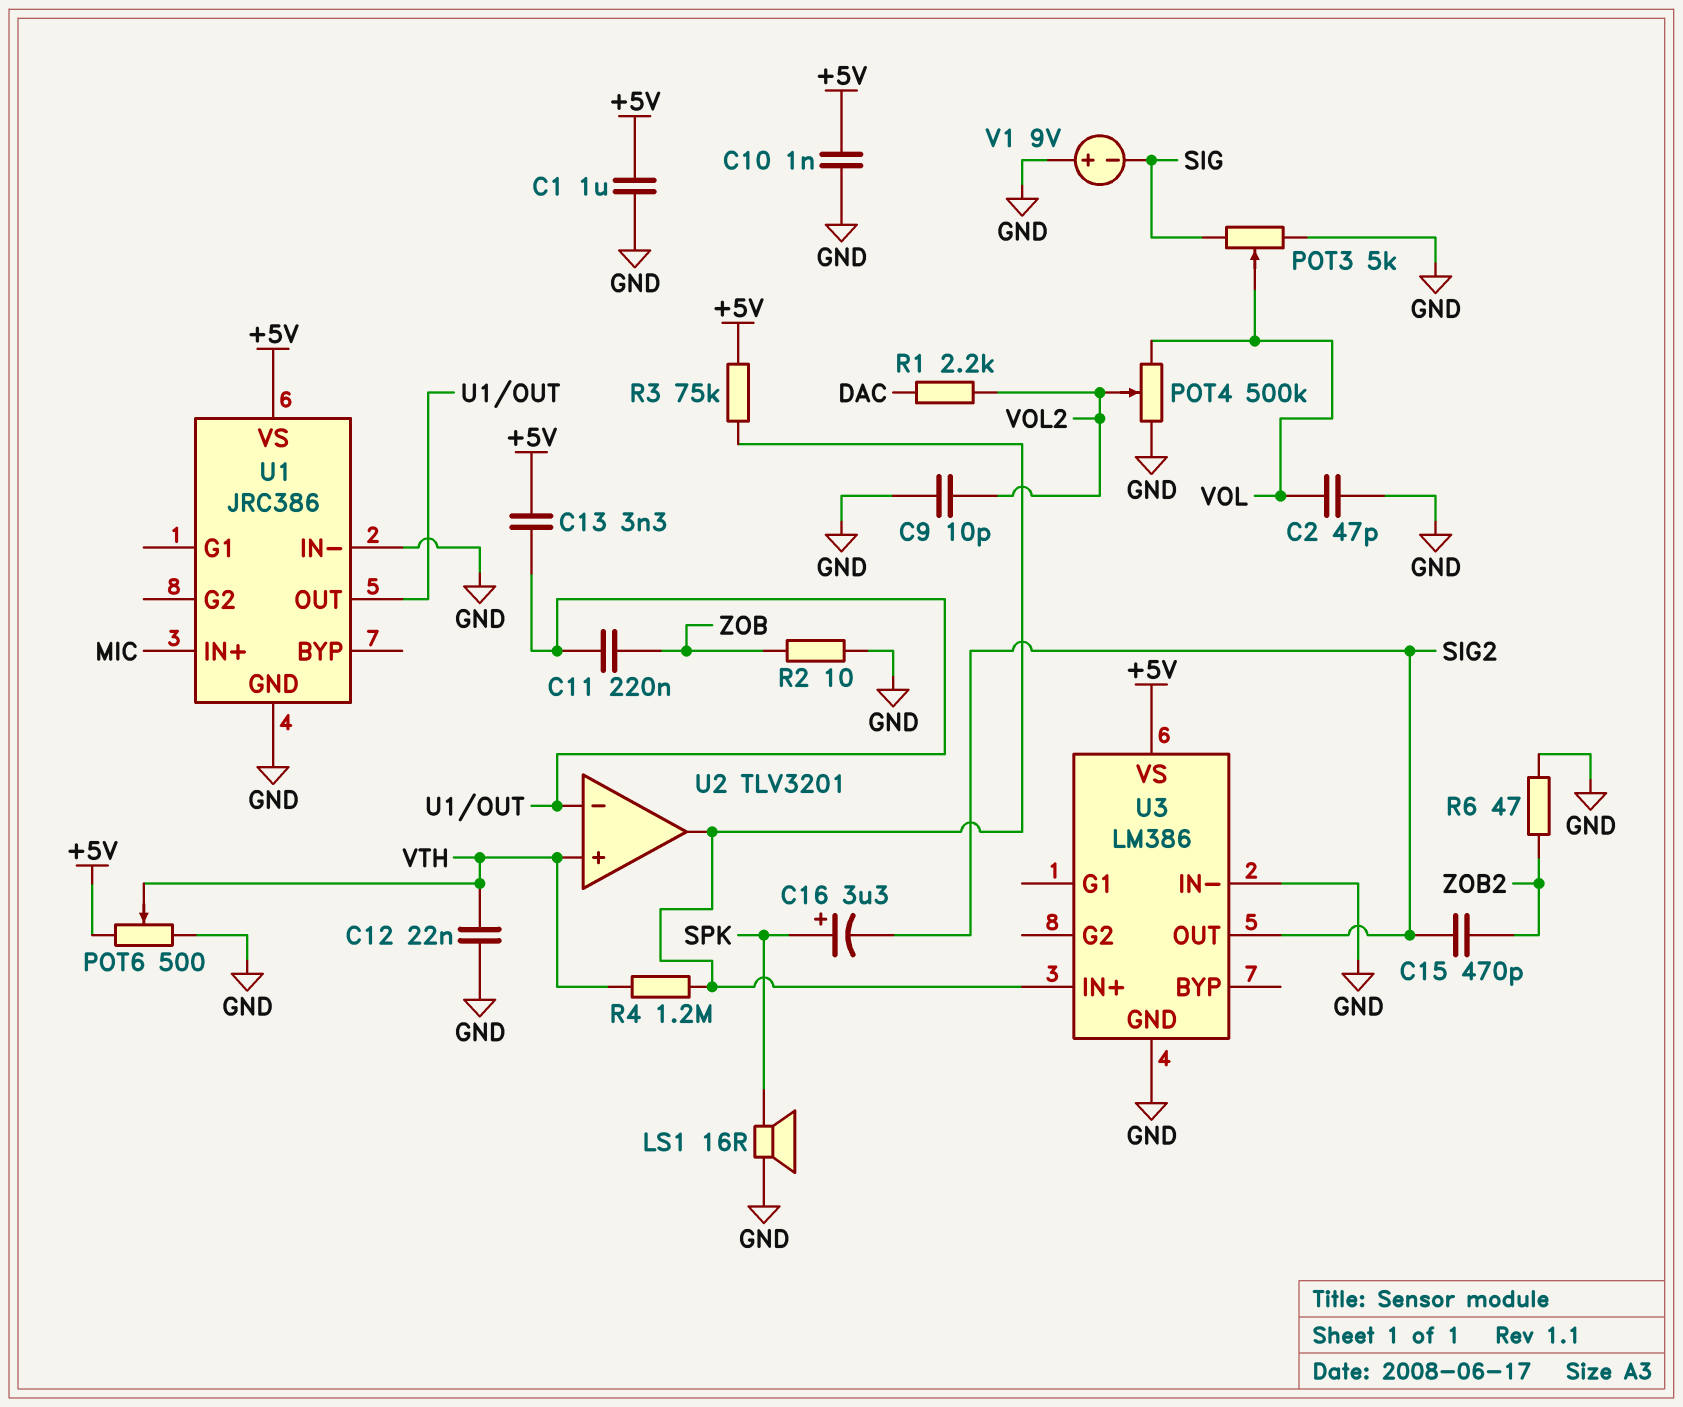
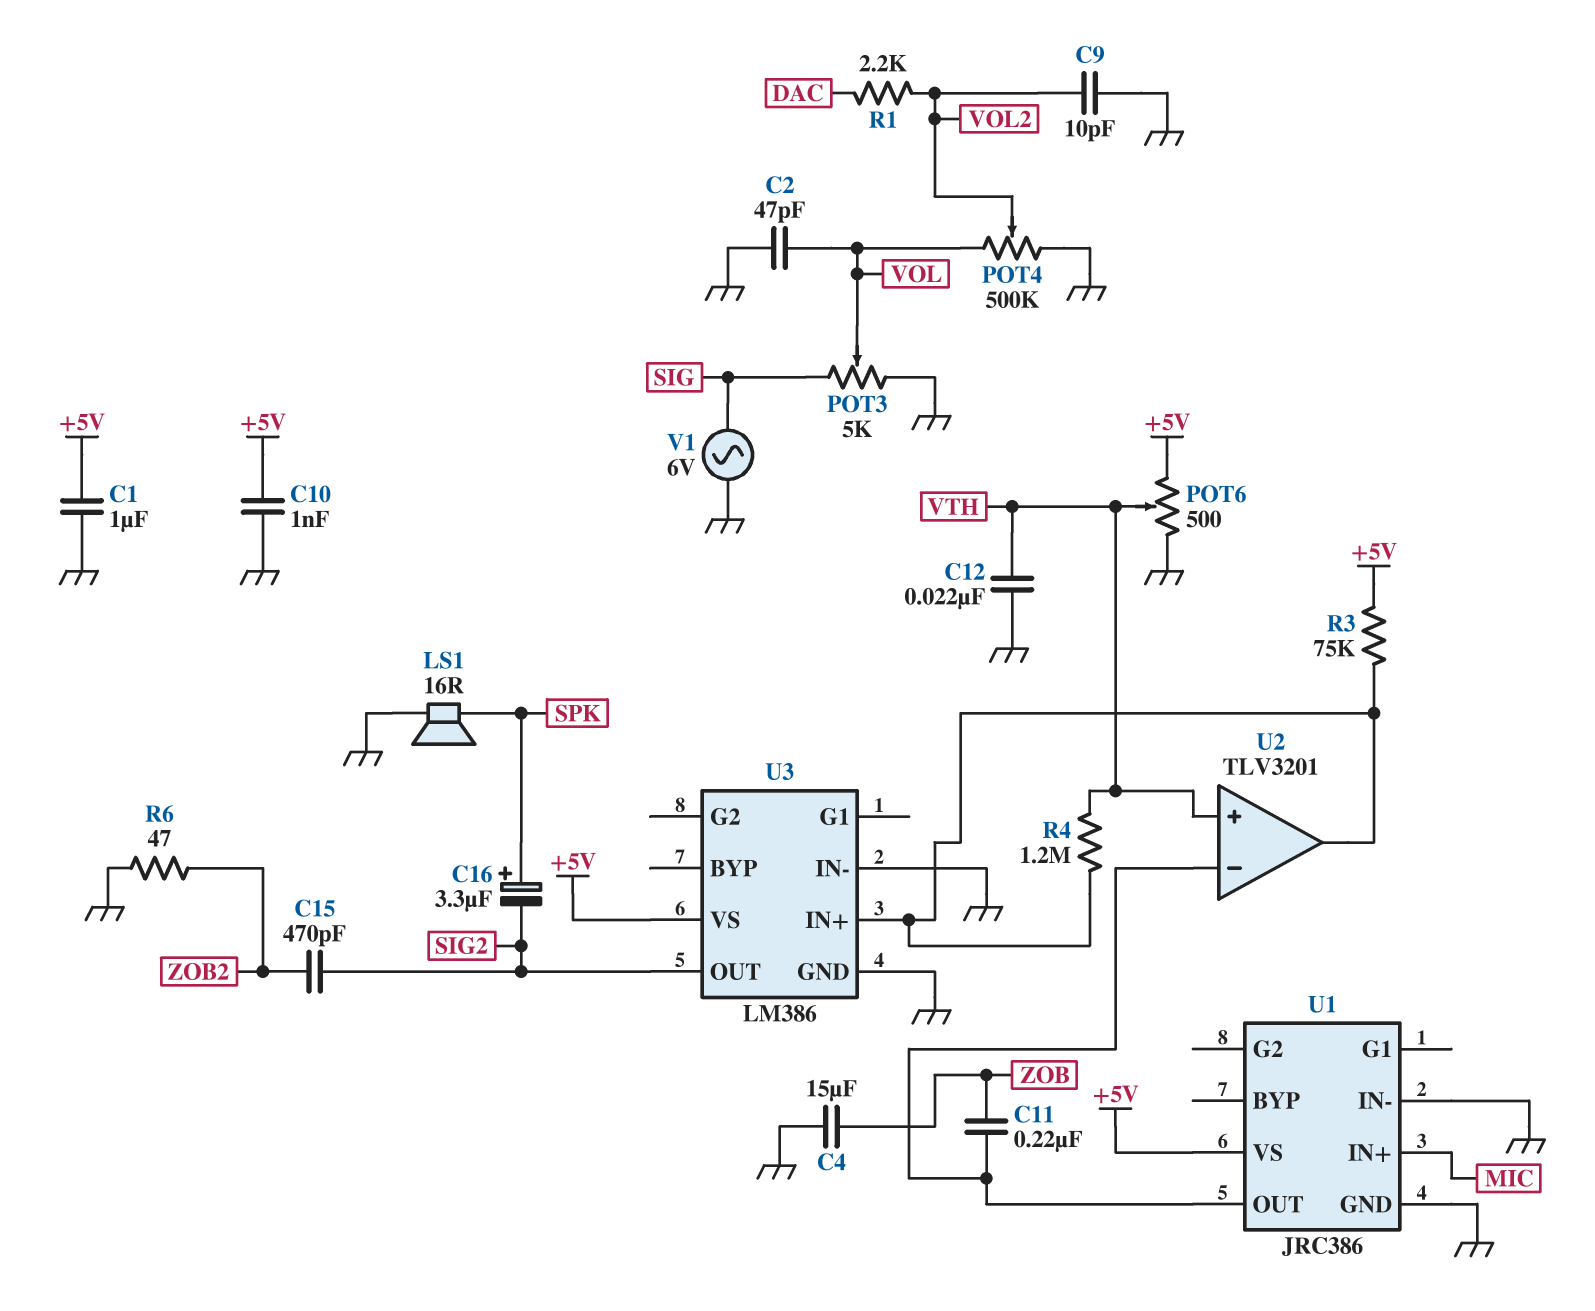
C4: none -> 15uF (GND, ZOB)
C13: 3.3nF (+5V, U1/OUT) -> none
R2: 10 (GND, ZOB) -> none
V1: 9V (plus GND, minus SIG) -> AC 6V (GND, SIG)

